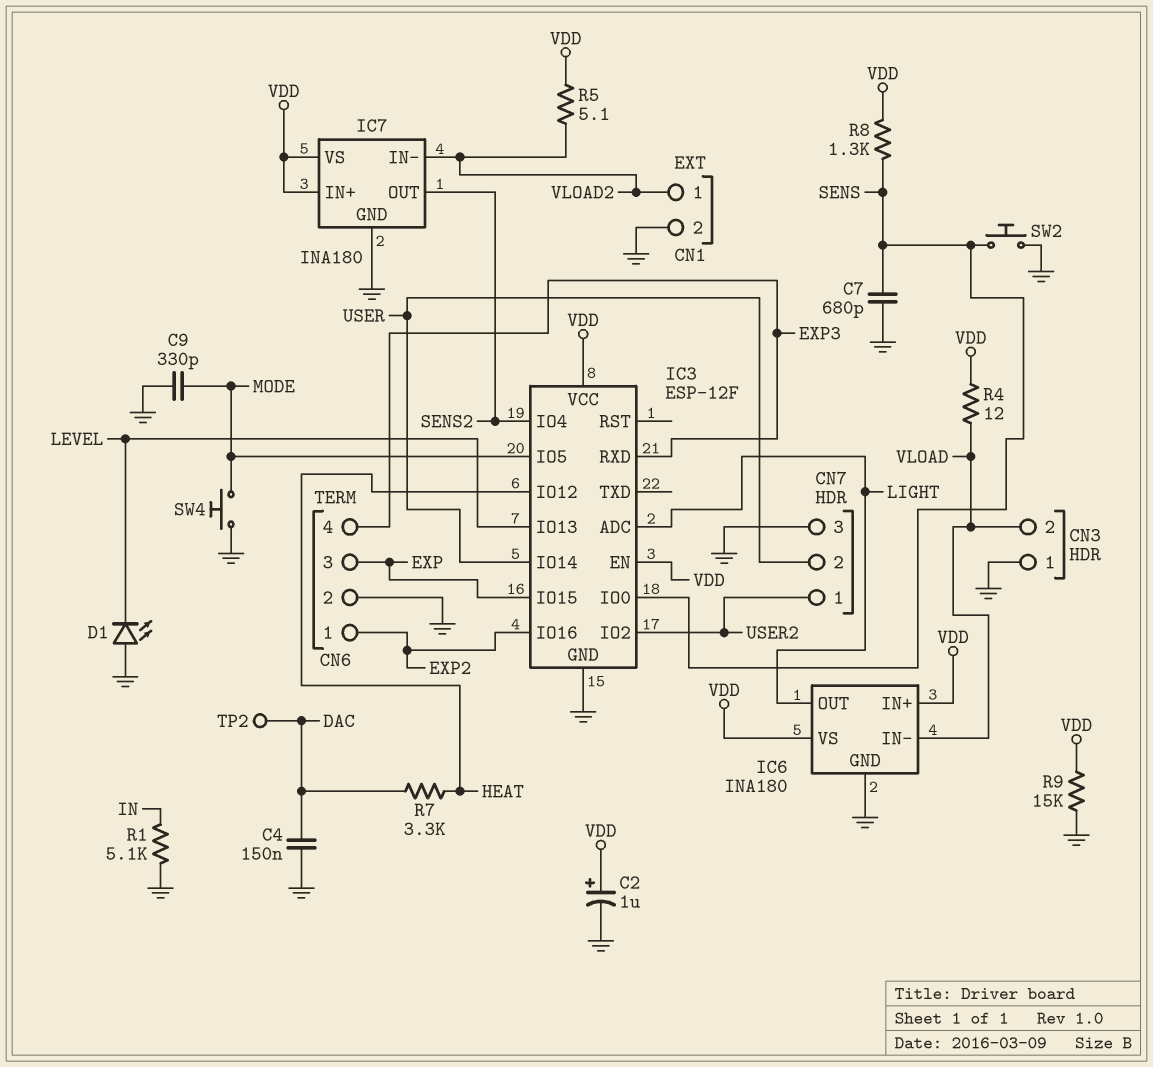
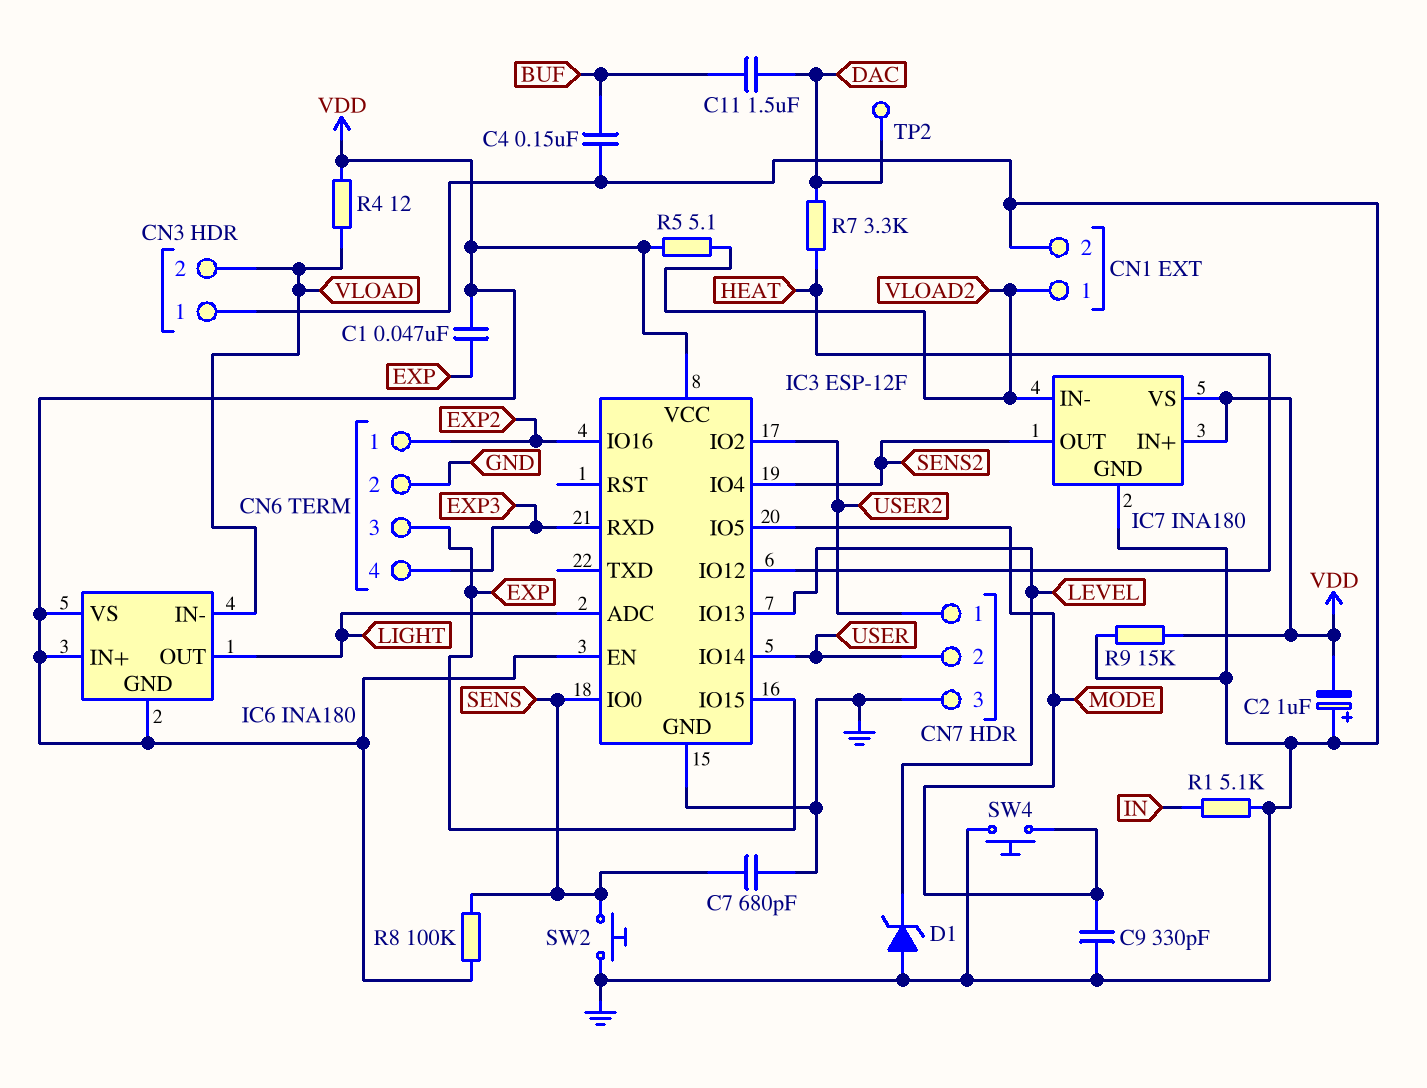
C1: none -> 47nF (EXP, VDD)
C2: 1uF (plus VDD, minus GND) -> 1uF (plus GND, minus VDD)
C4: 150nF (DAC, GND) -> 150nF (BUF, GND)
C11: none -> 1.5uF (BUF, DAC)
D1: LED (A GND, K LEVEL) -> zener (A GND, K LEVEL)
IC6 pin GND: GND -> VDD
R8: 1.3k (SENS, VDD) -> 100k (SENS, VDD)

